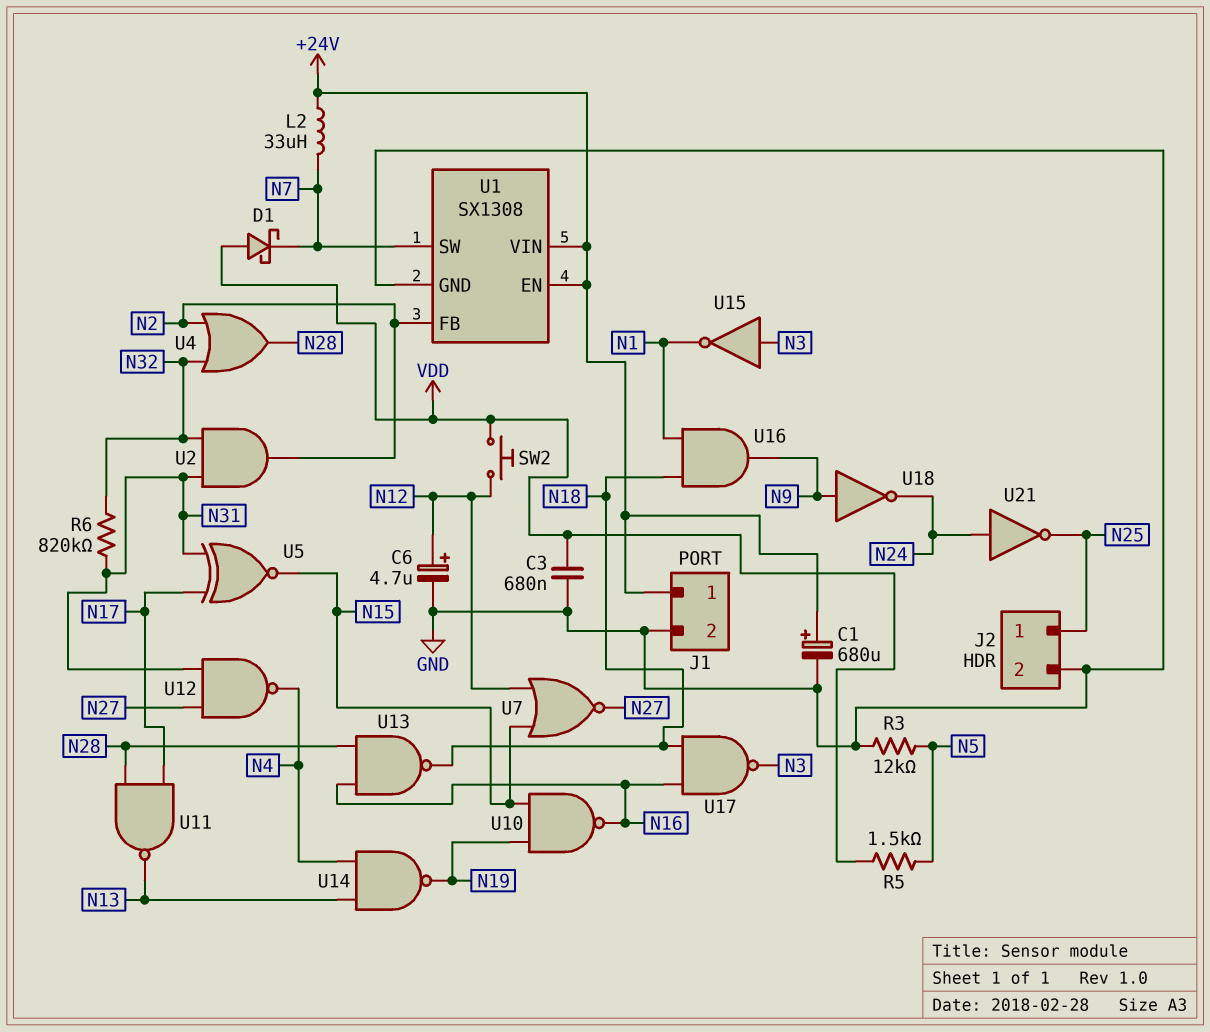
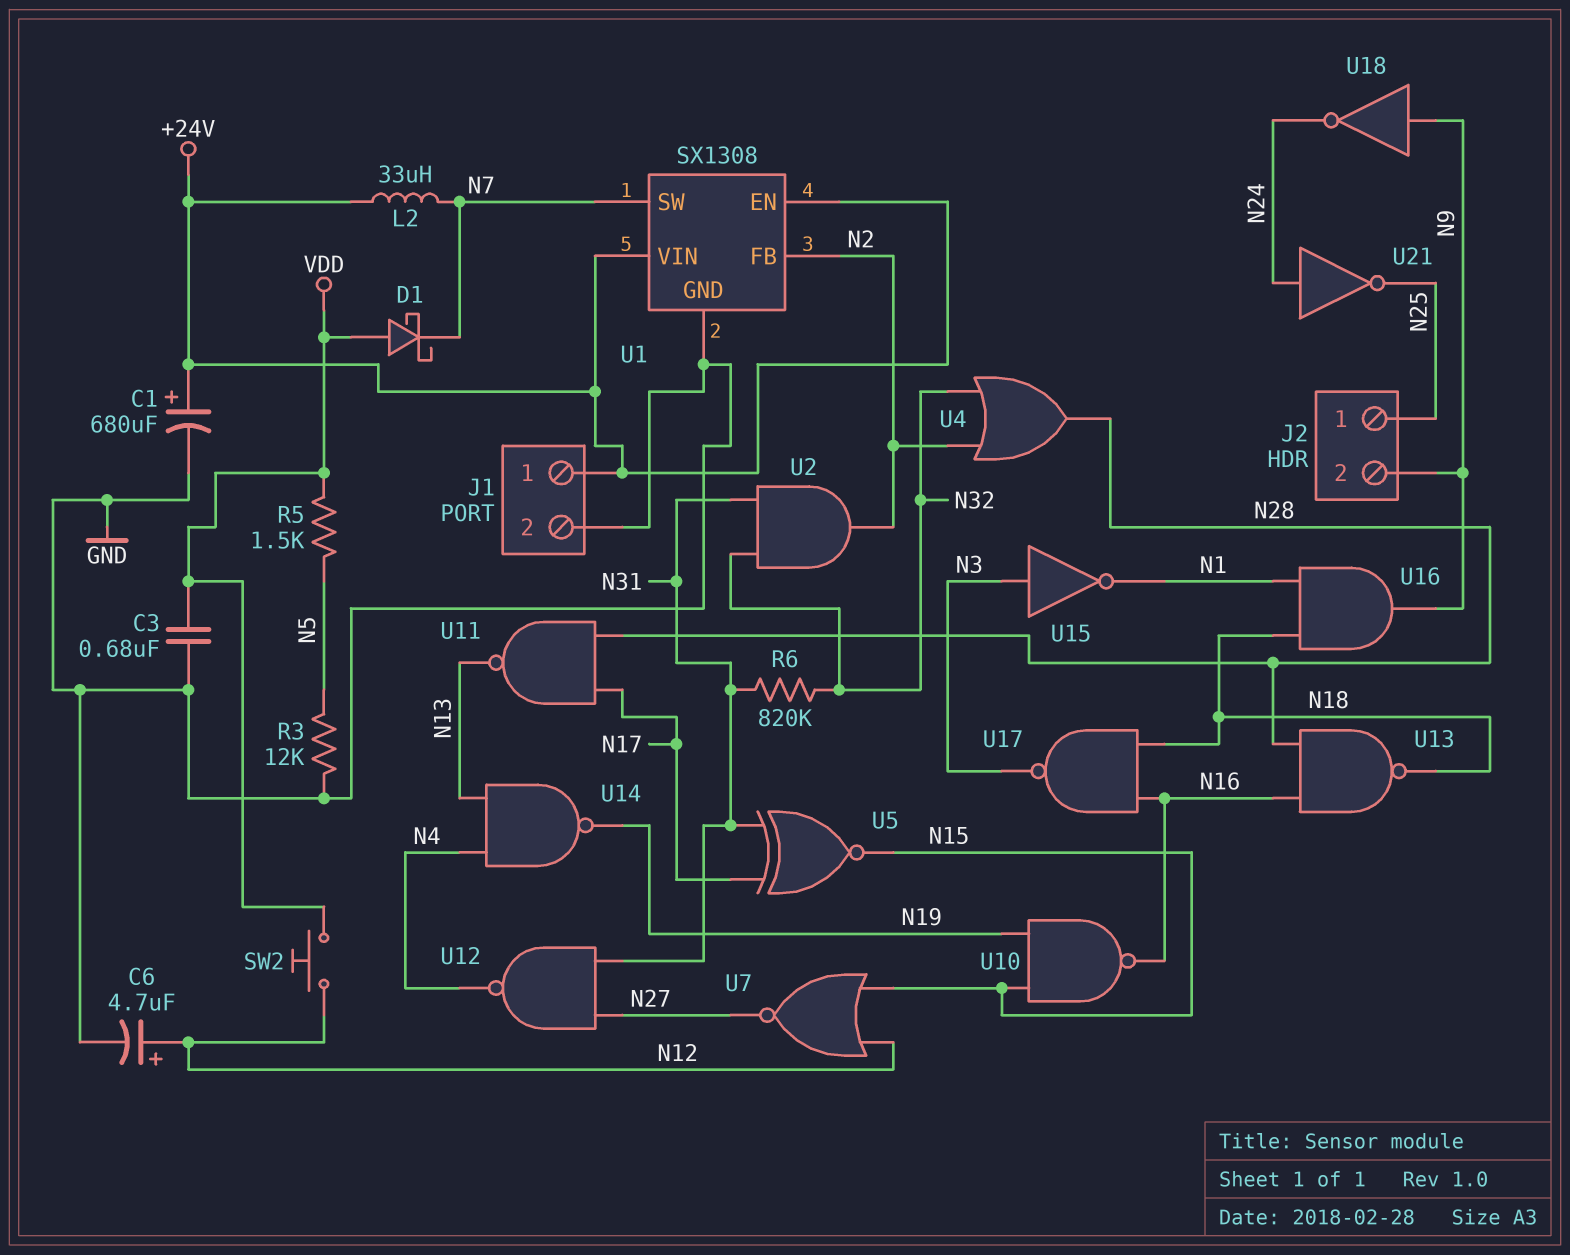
J2 pin 2: GND -> N9

